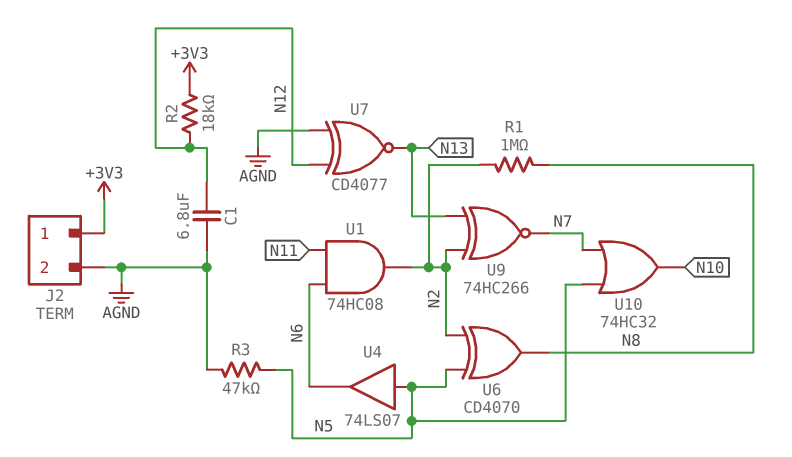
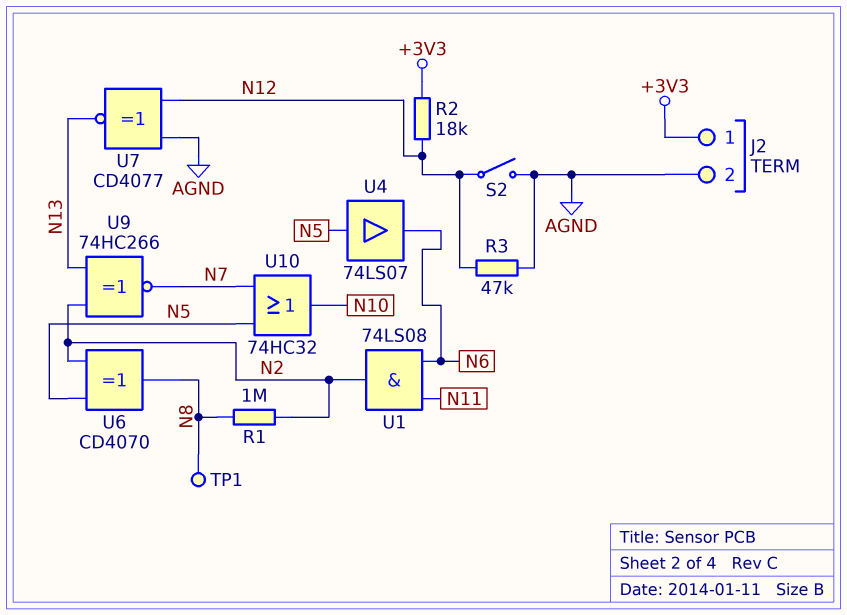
C1: 6.8uF (AGND, N12) -> none
R3: 47k (AGND, N5) -> 47k (AGND, N12)
S2: none -> switch (AGND, N12)
TP1: none -> test point (N8)
U1: AND 74HC08 (in N6, in N11, out N2) -> AND 74LS08 (in N6, in N11, out N2)

